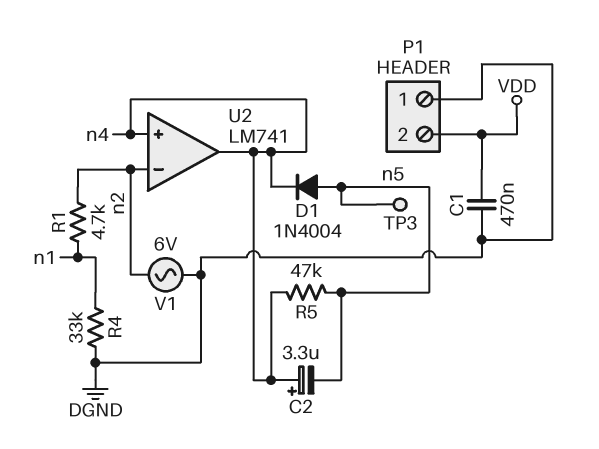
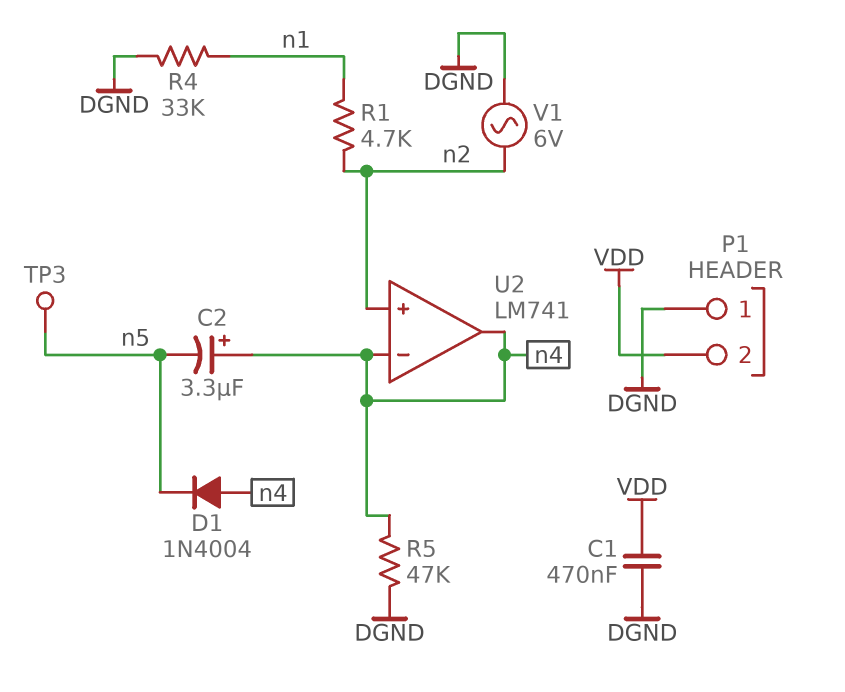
D1: diode 1N4004 (A n5, K n4) -> diode 1N4004 (A n4, K n5)
R5: 47k (n4, n5) -> 47k (DGND, n4)
U2 pin in+: n4 -> n2
U2 pin in-: n2 -> n4

